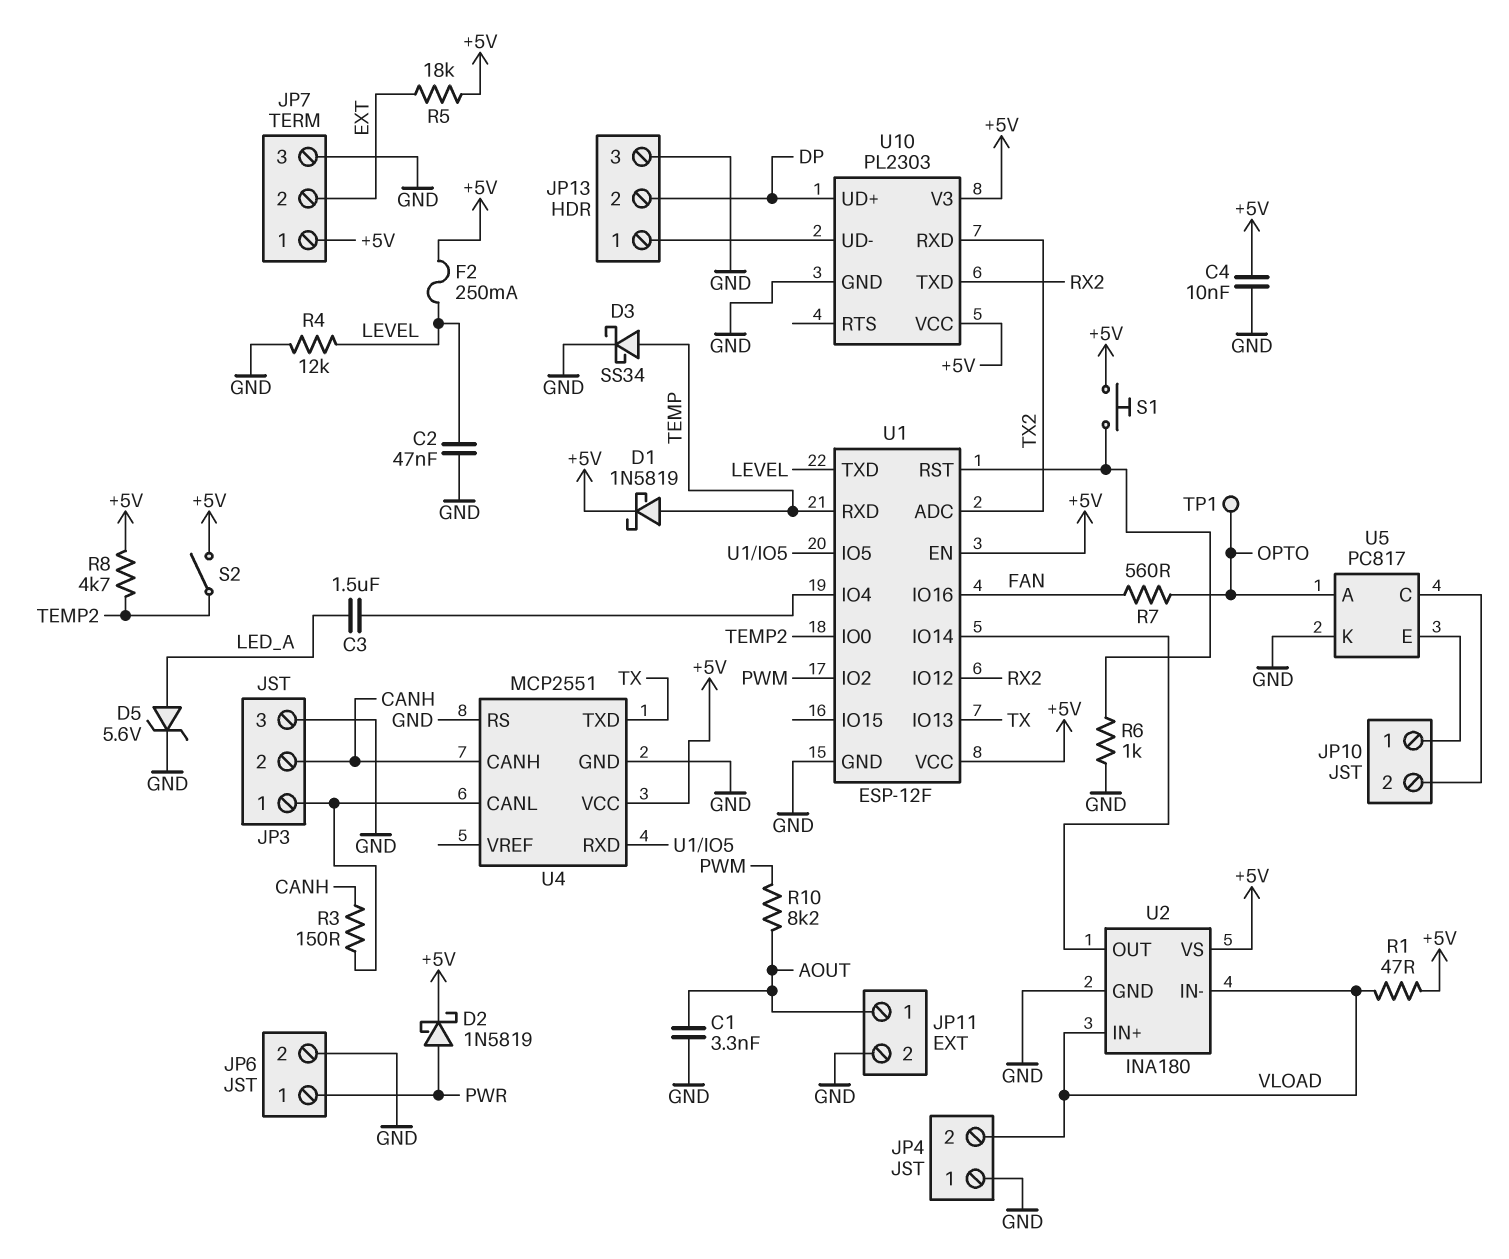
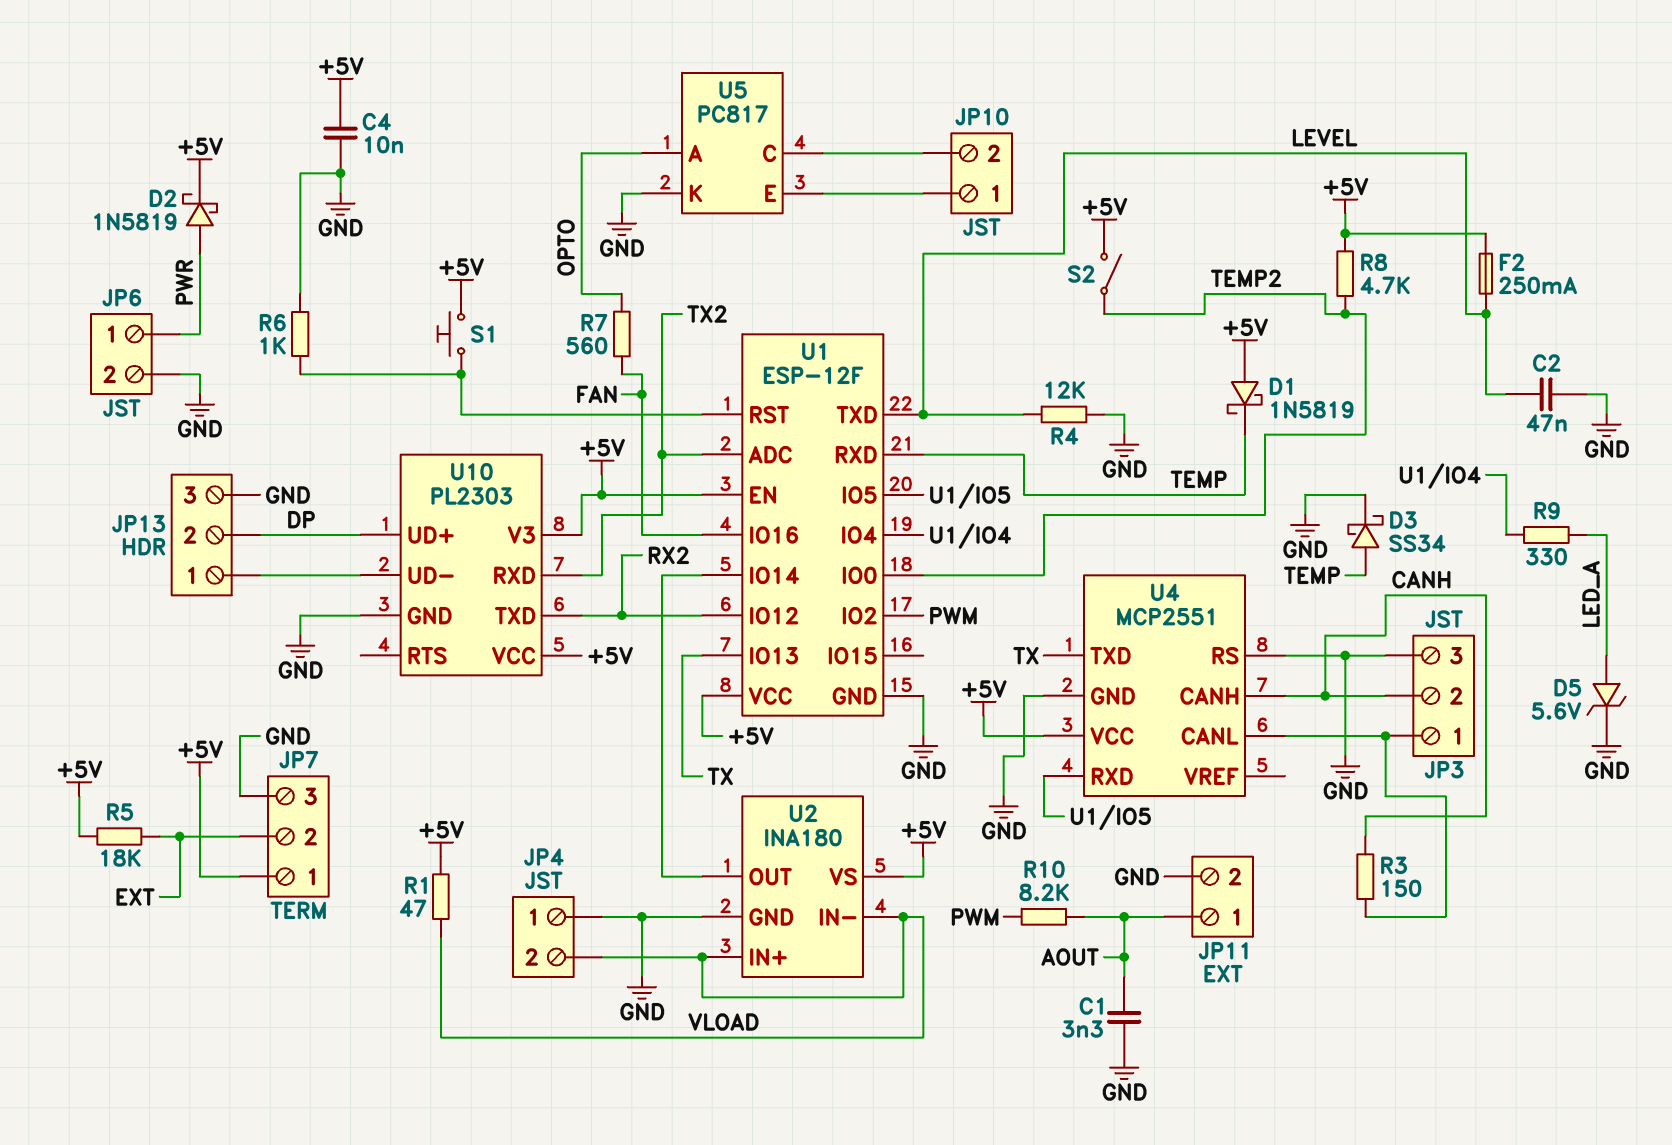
C3: 1.5uF (LED_A, U1/IO4) -> none
D1: schottky 1N5819 (A TEMP, K +5V) -> schottky 1N5819 (A +5V, K TEMP)
R9: none -> 330 (LED_A, U1/IO4)
TP1: test point (OPTO) -> none

